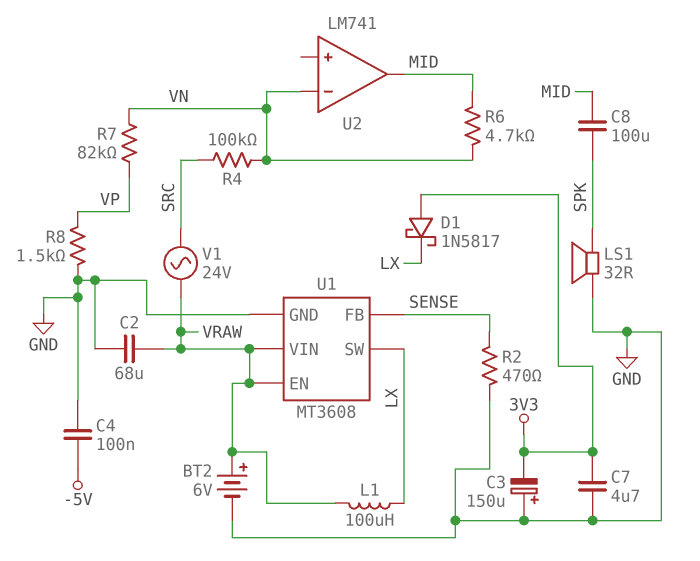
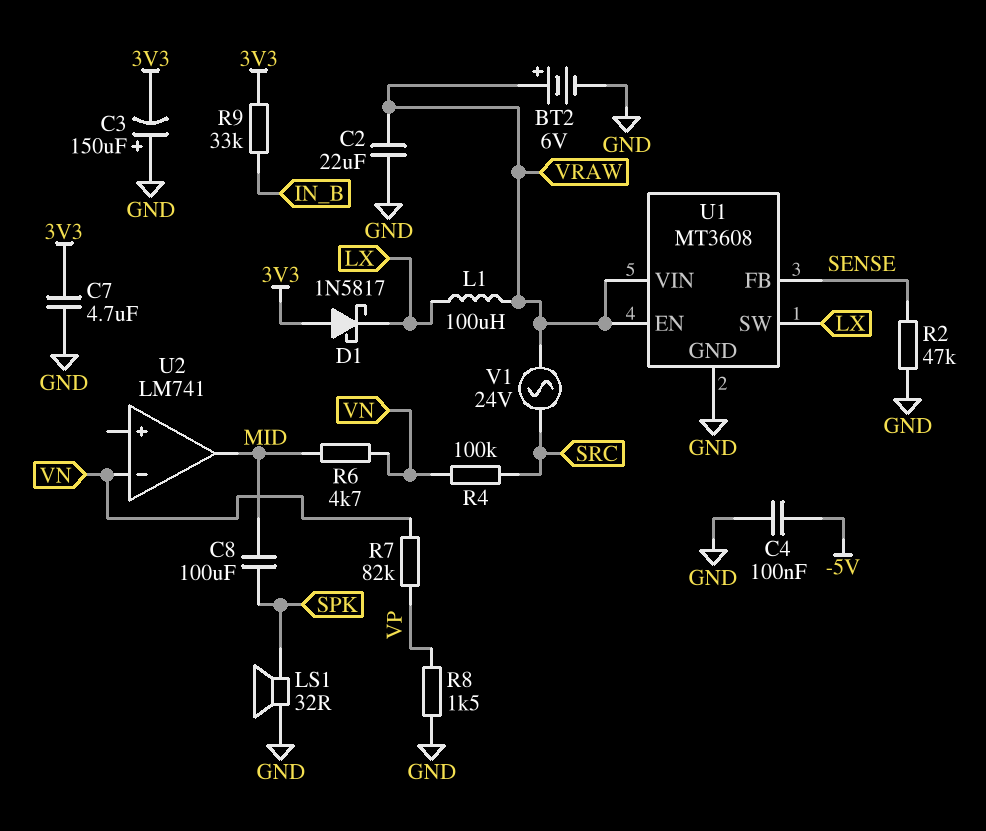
C2: 68uF (GND, VRAW) -> 22uF (GND, VRAW)
R2: 470 (GND, SENSE) -> 47k (GND, SENSE)
R9: none -> 33k (3V3, IN_B)

